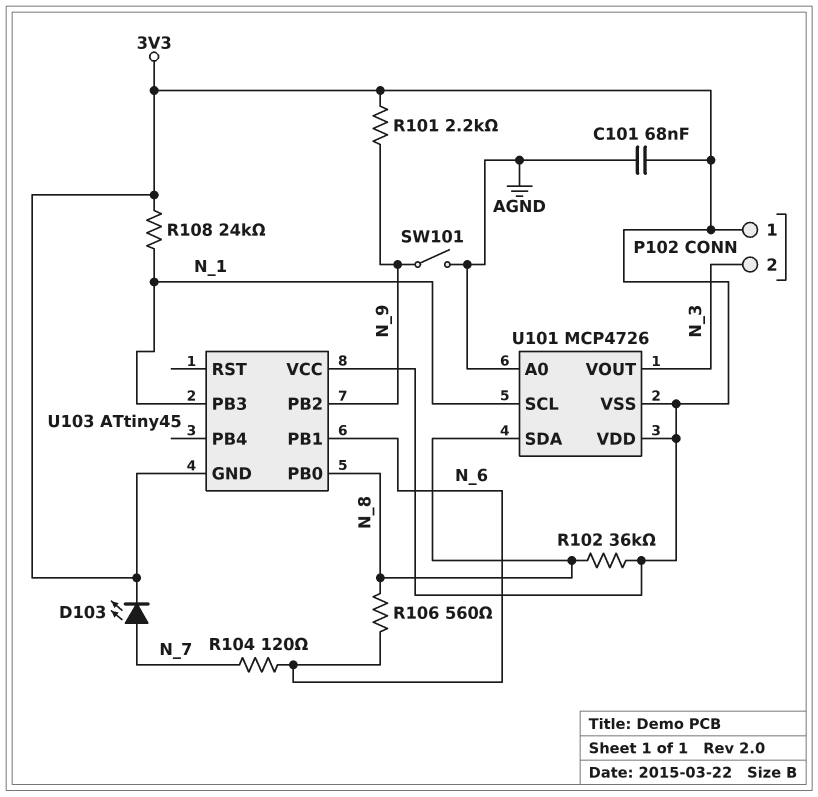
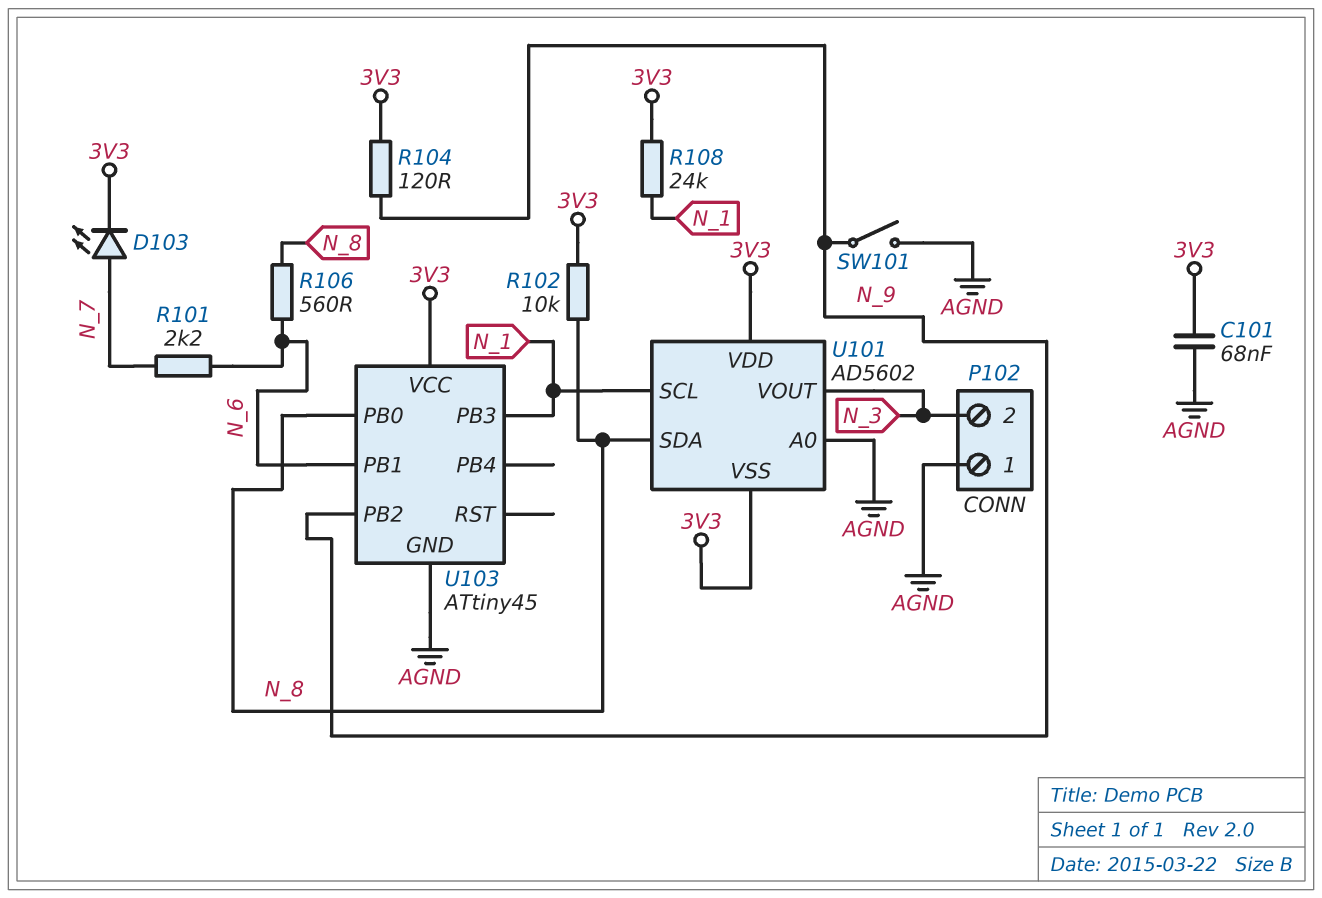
P102 pin 1: 3V3 -> AGND
R101: 2.2k (3V3, N_9) -> 2.2k (N_6, N_7)
R102: 36k (3V3, N_8) -> 10k (3V3, N_8)
R104: 120 (N_6, N_7) -> 120 (3V3, N_9)
U101: MCP4726 -> AD5602
U103 pin GND: 3V3 -> AGND

